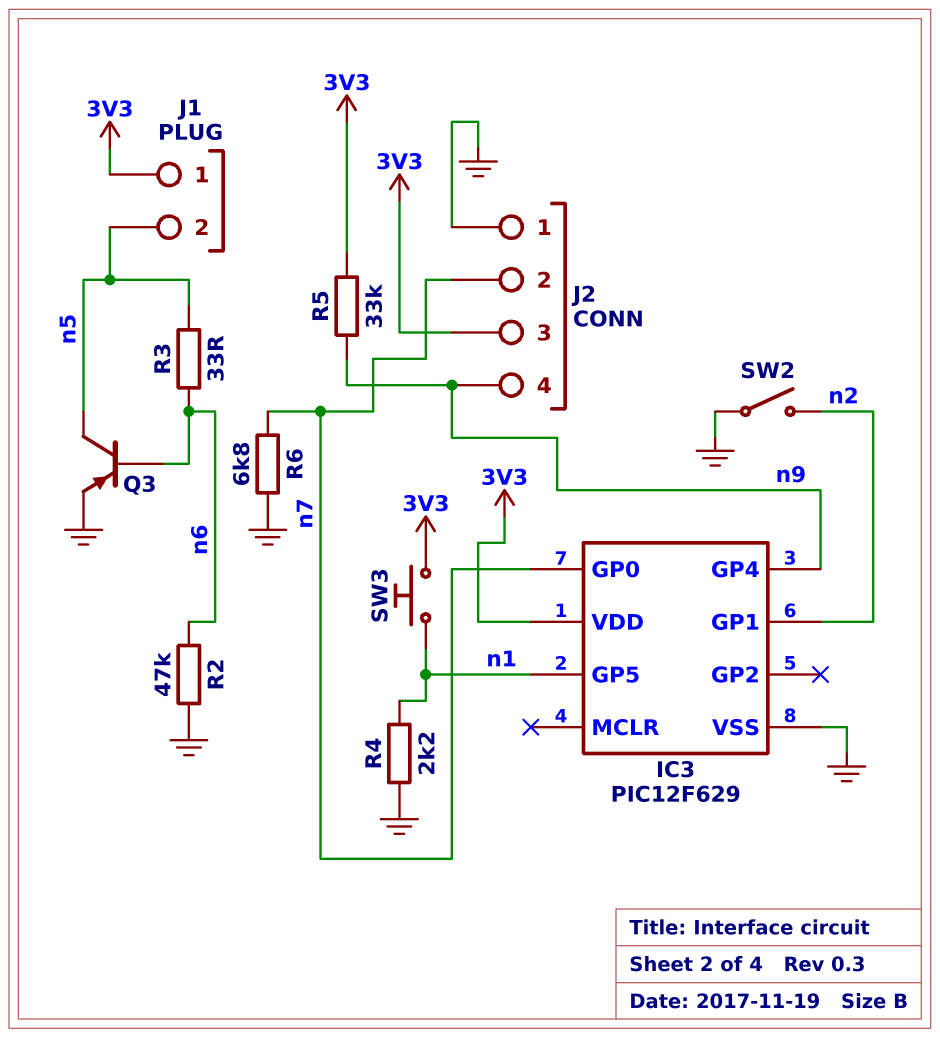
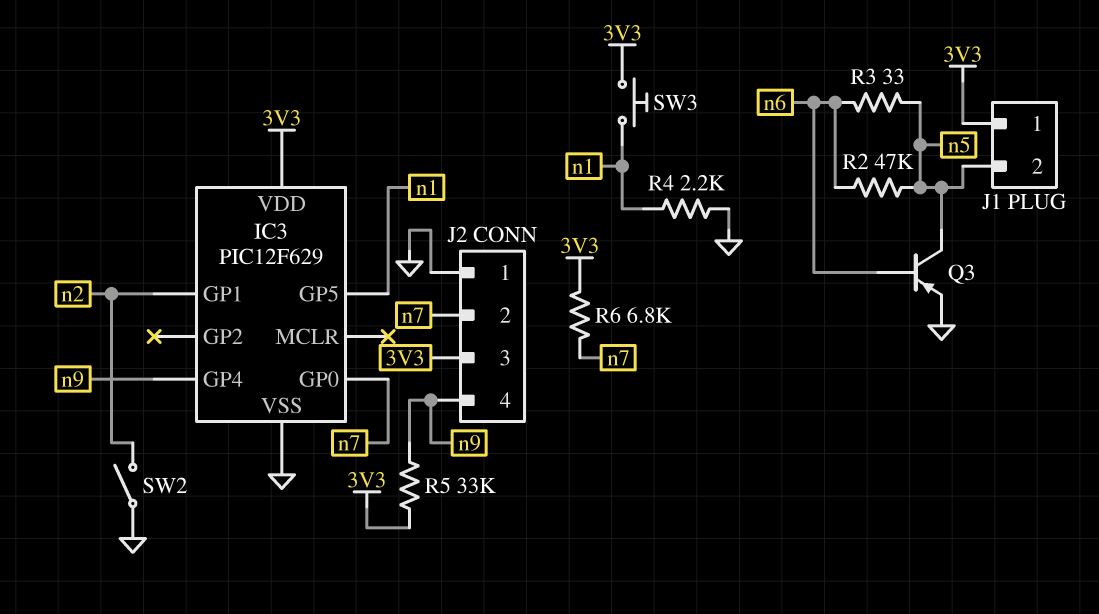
R2: 47k (GND, n6) -> 47k (n5, n6)
R6: 6.8k (GND, n7) -> 6.8k (3V3, n7)

